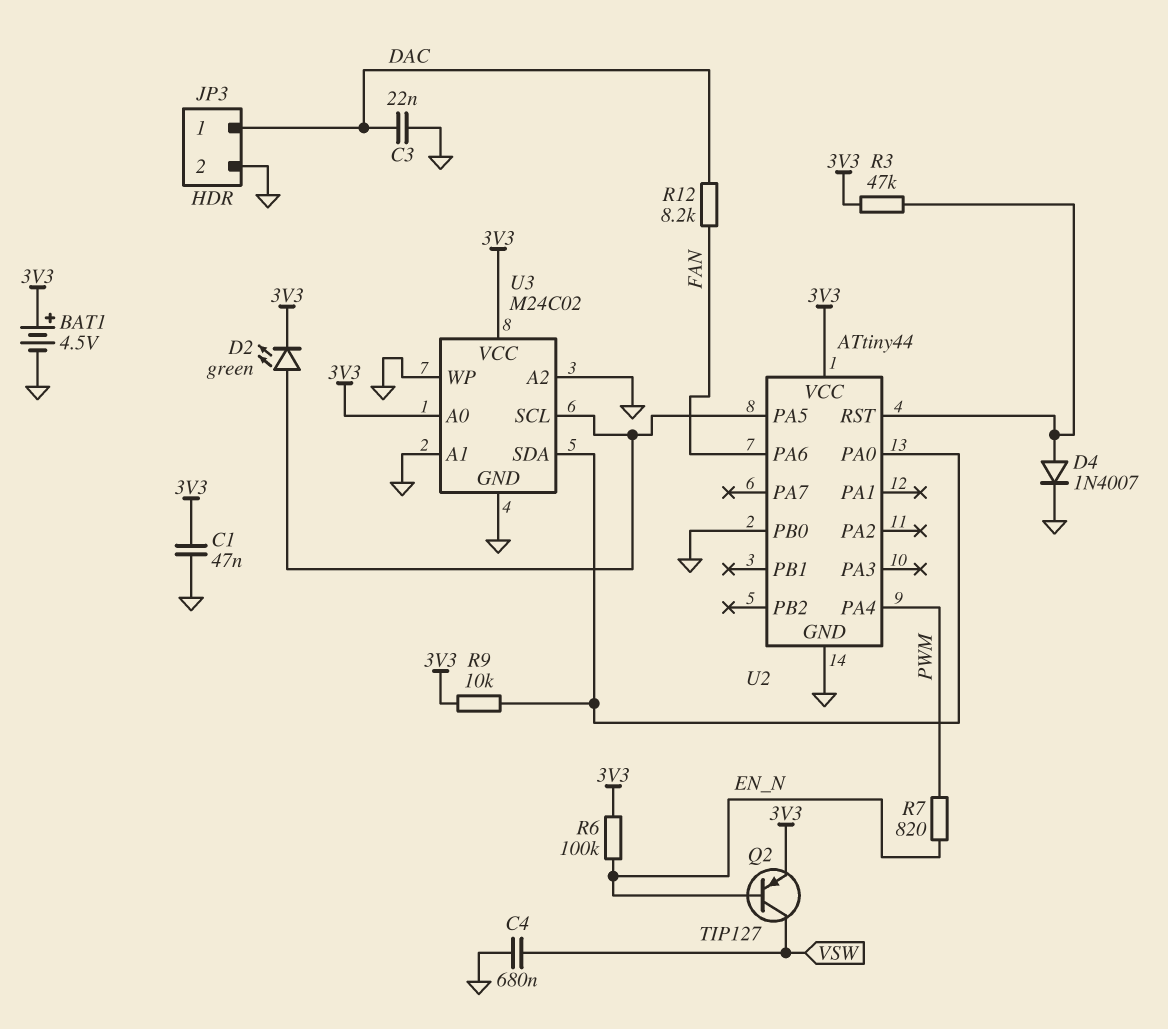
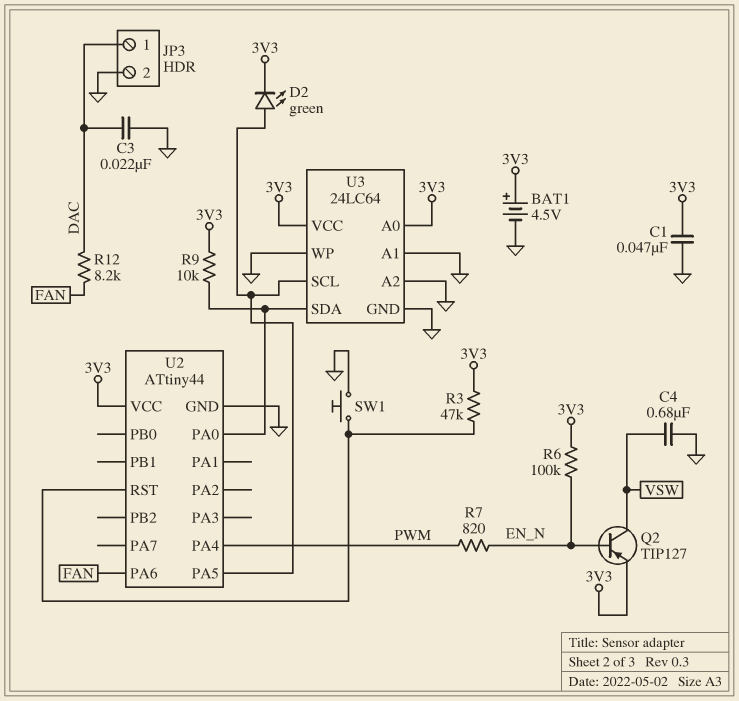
D4: diode 1N4007 (A U2/RST, K GND) -> none
SW1: none -> button (GND, U2/RST)
U2 pin PB0: GND -> none
U3: M24C02 -> 24LC64

